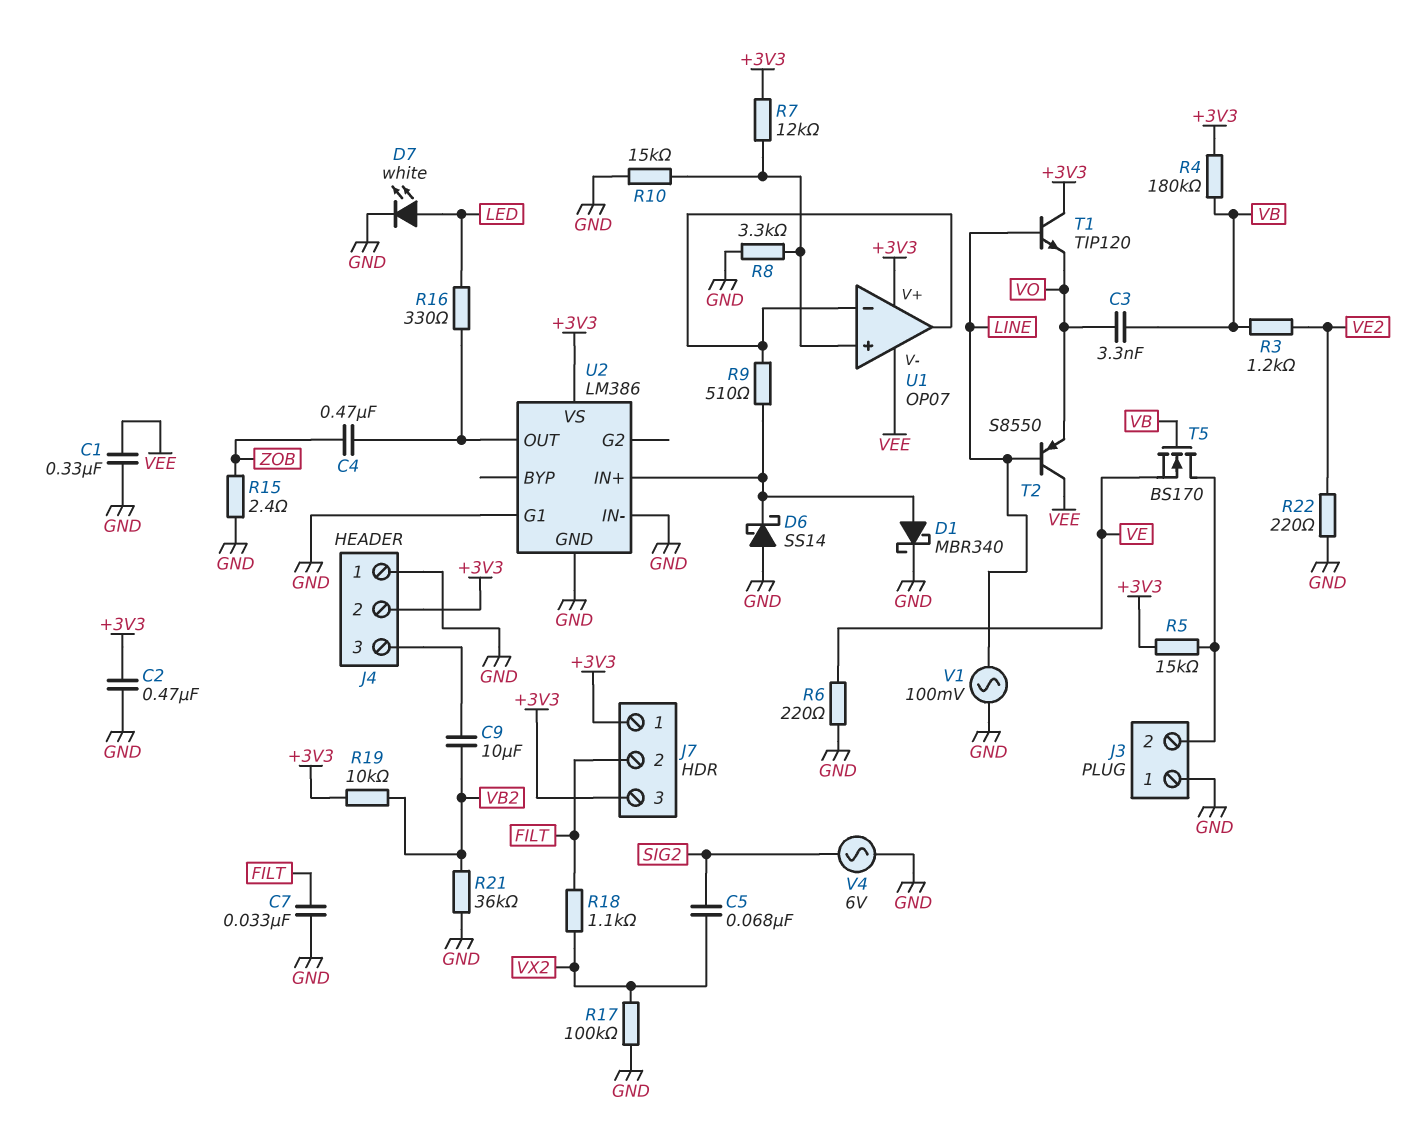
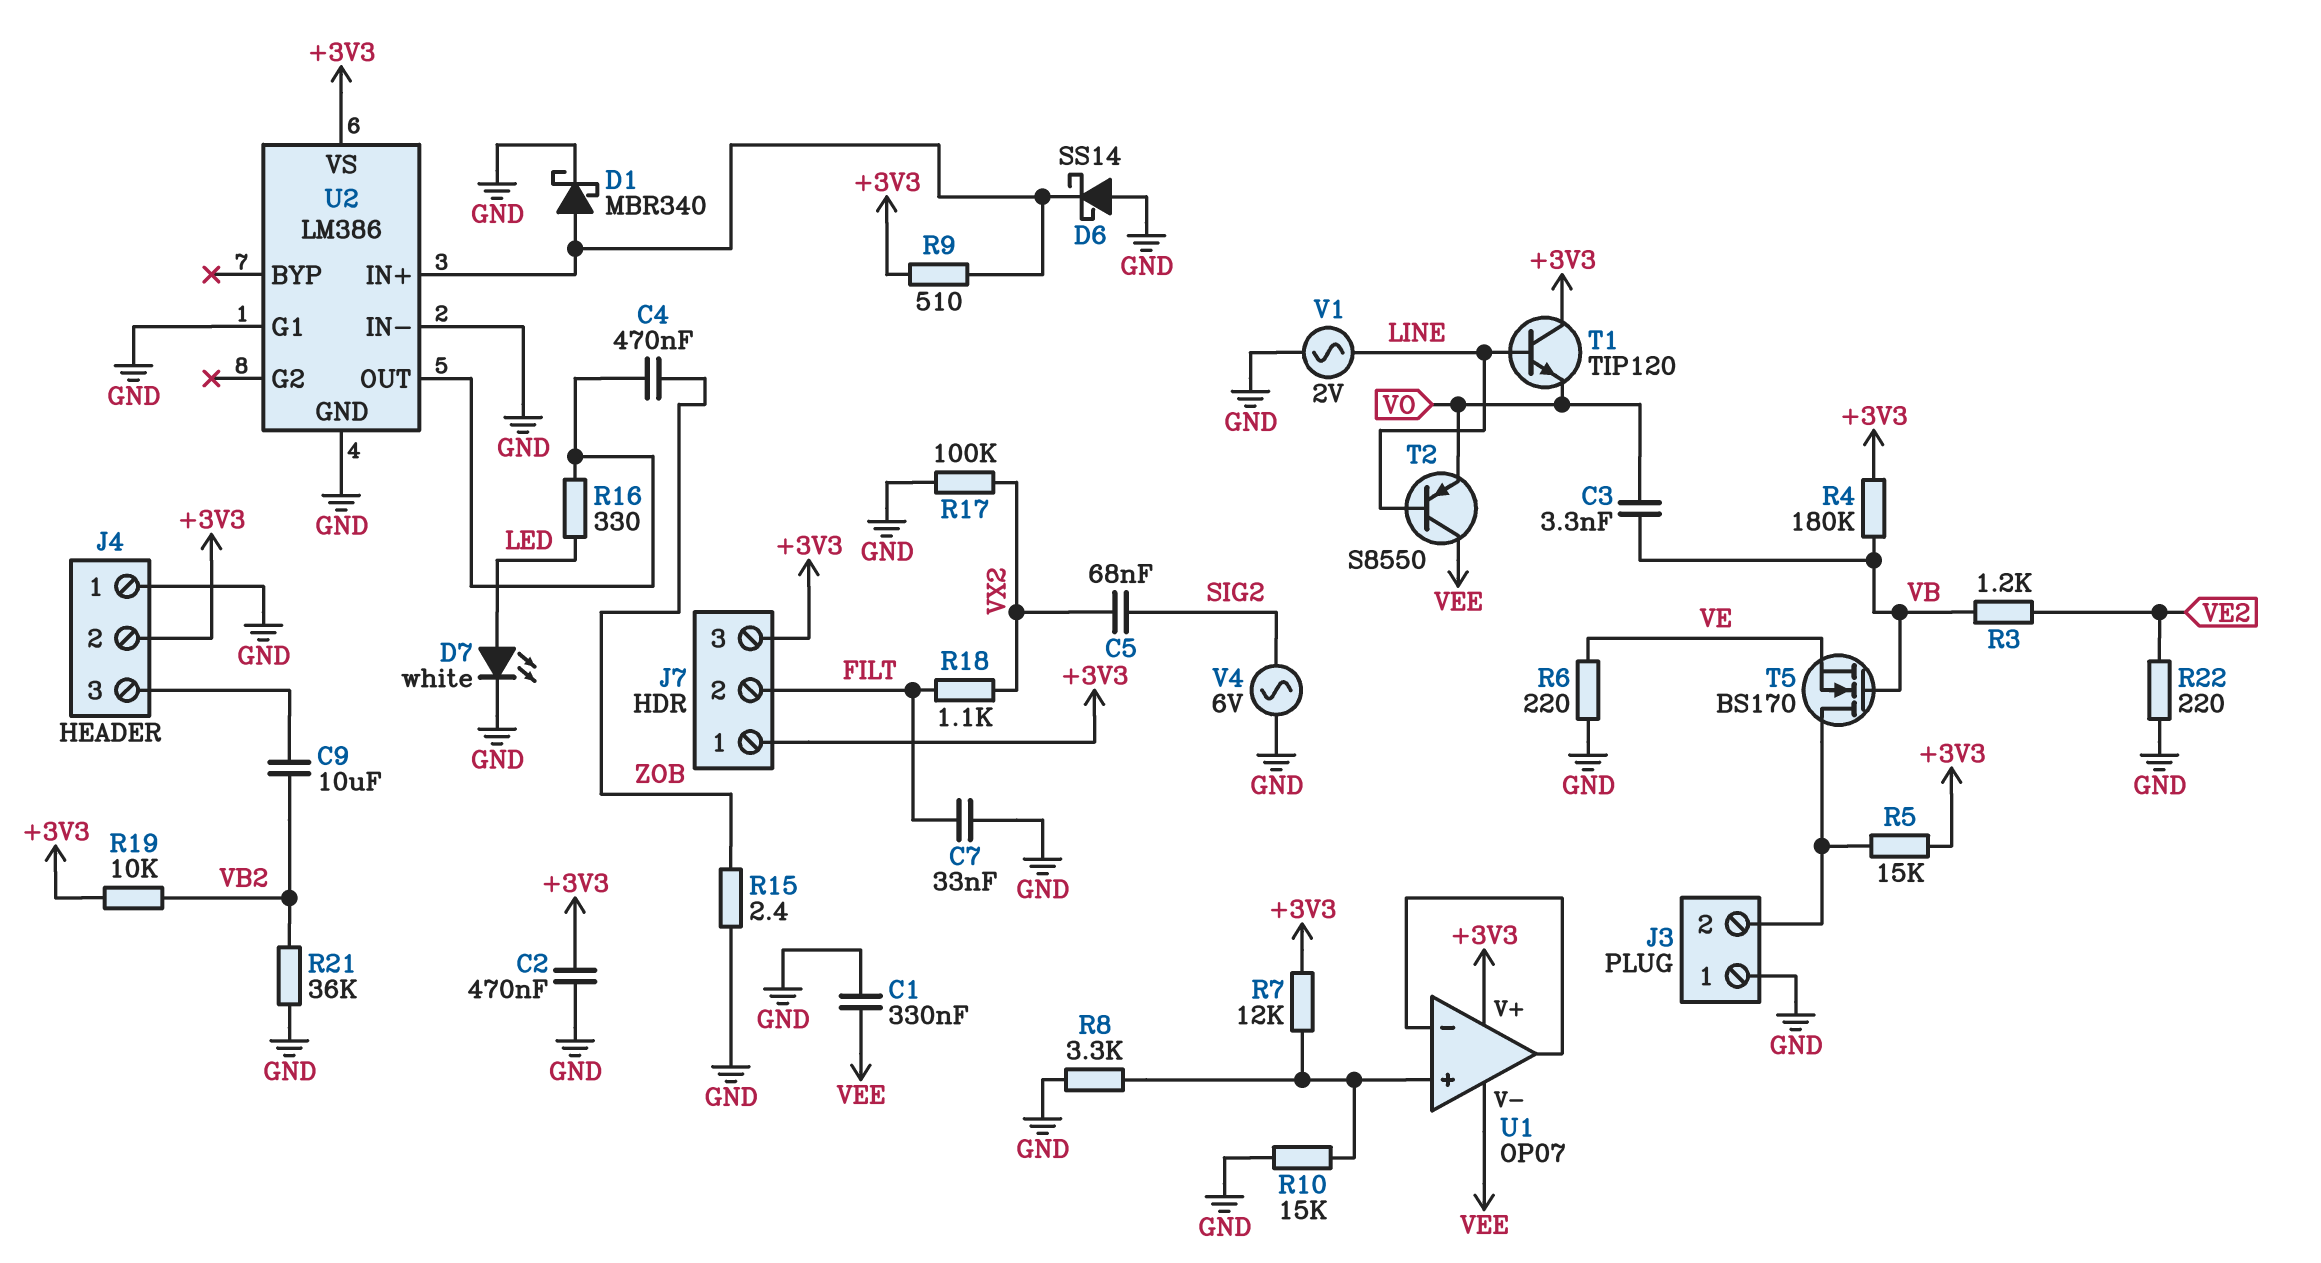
R9: 510 (U1/in-, U2/IN+) -> 510 (+3V3, U2/IN+)
V1: AC 100mV (GND, LINE) -> AC 2V (GND, LINE)

